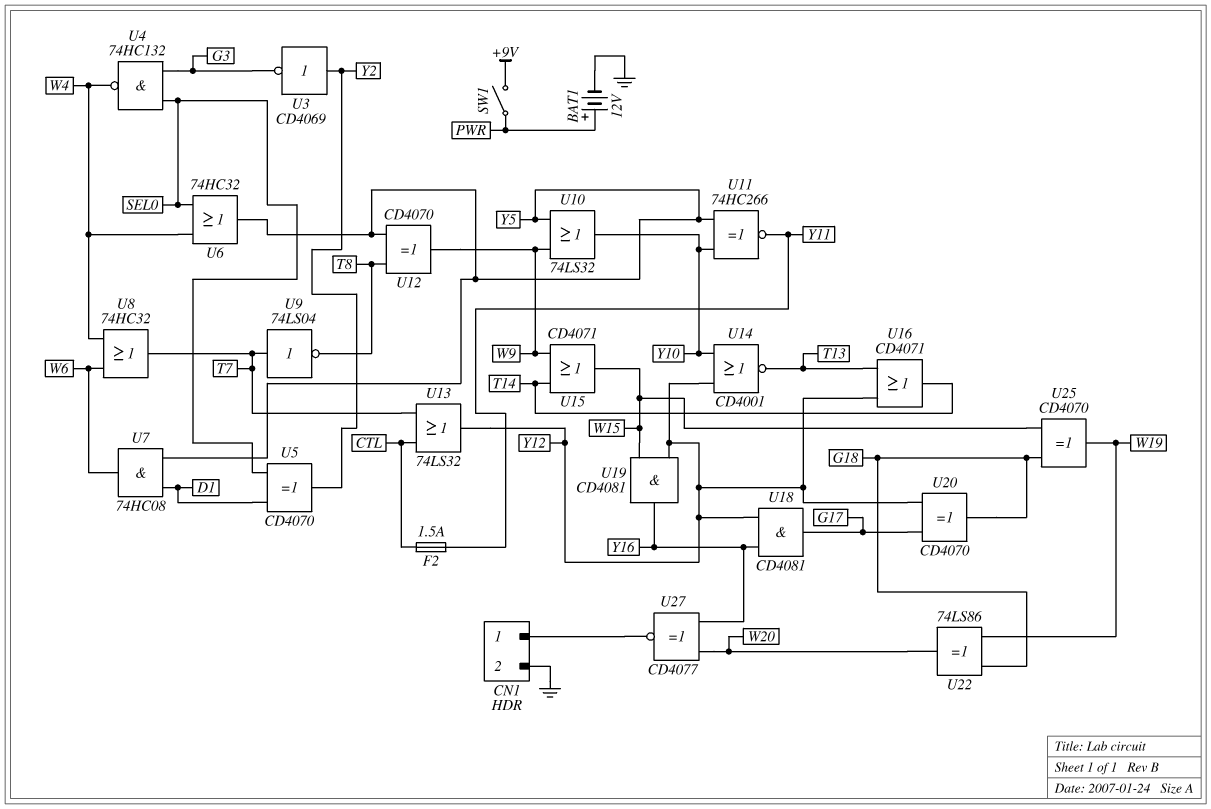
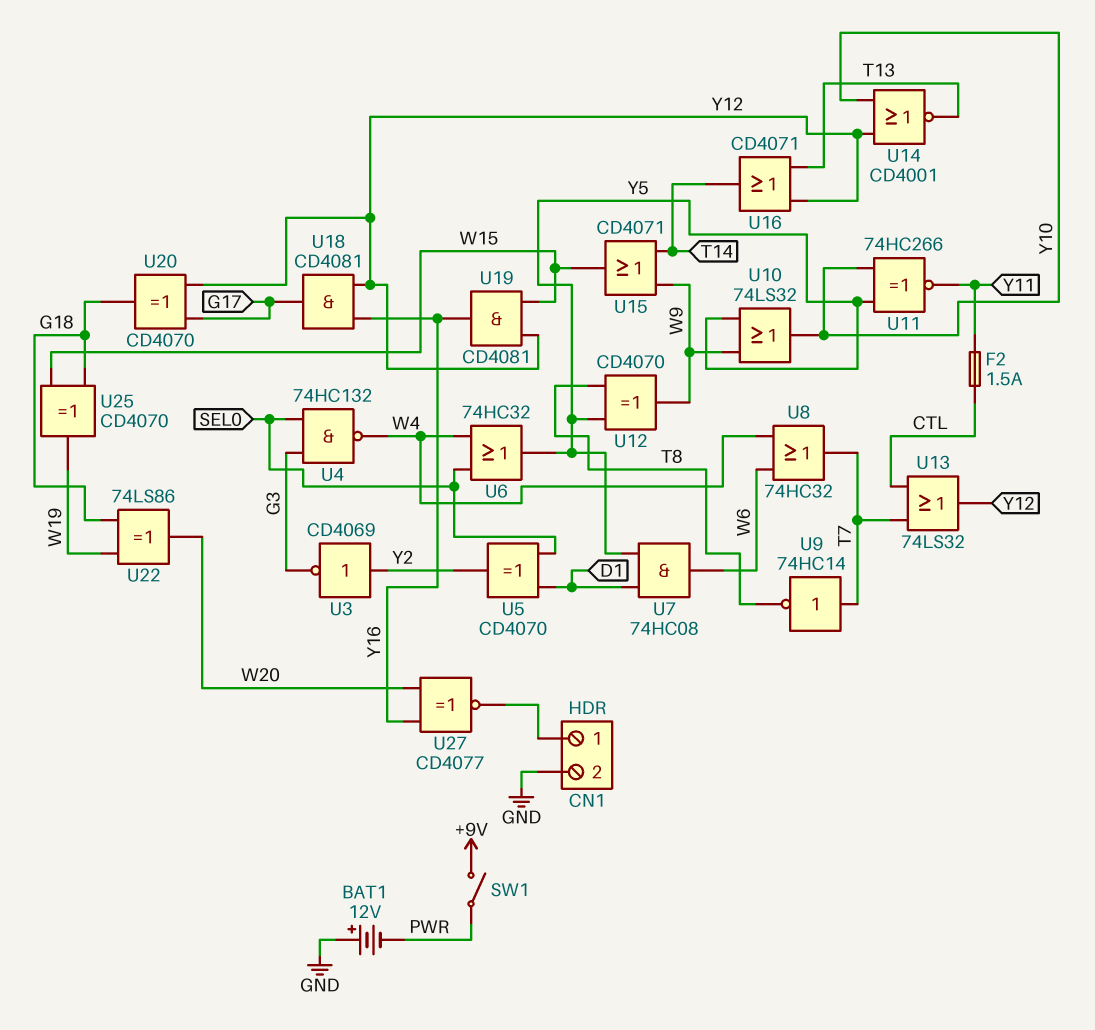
BAT1: 12V (plus PWR, minus GND) -> 12V (plus GND, minus PWR)
U9: NOT 74LS04 (in T7, out T8) -> NOT 74HC14 (in T7, out T8)

